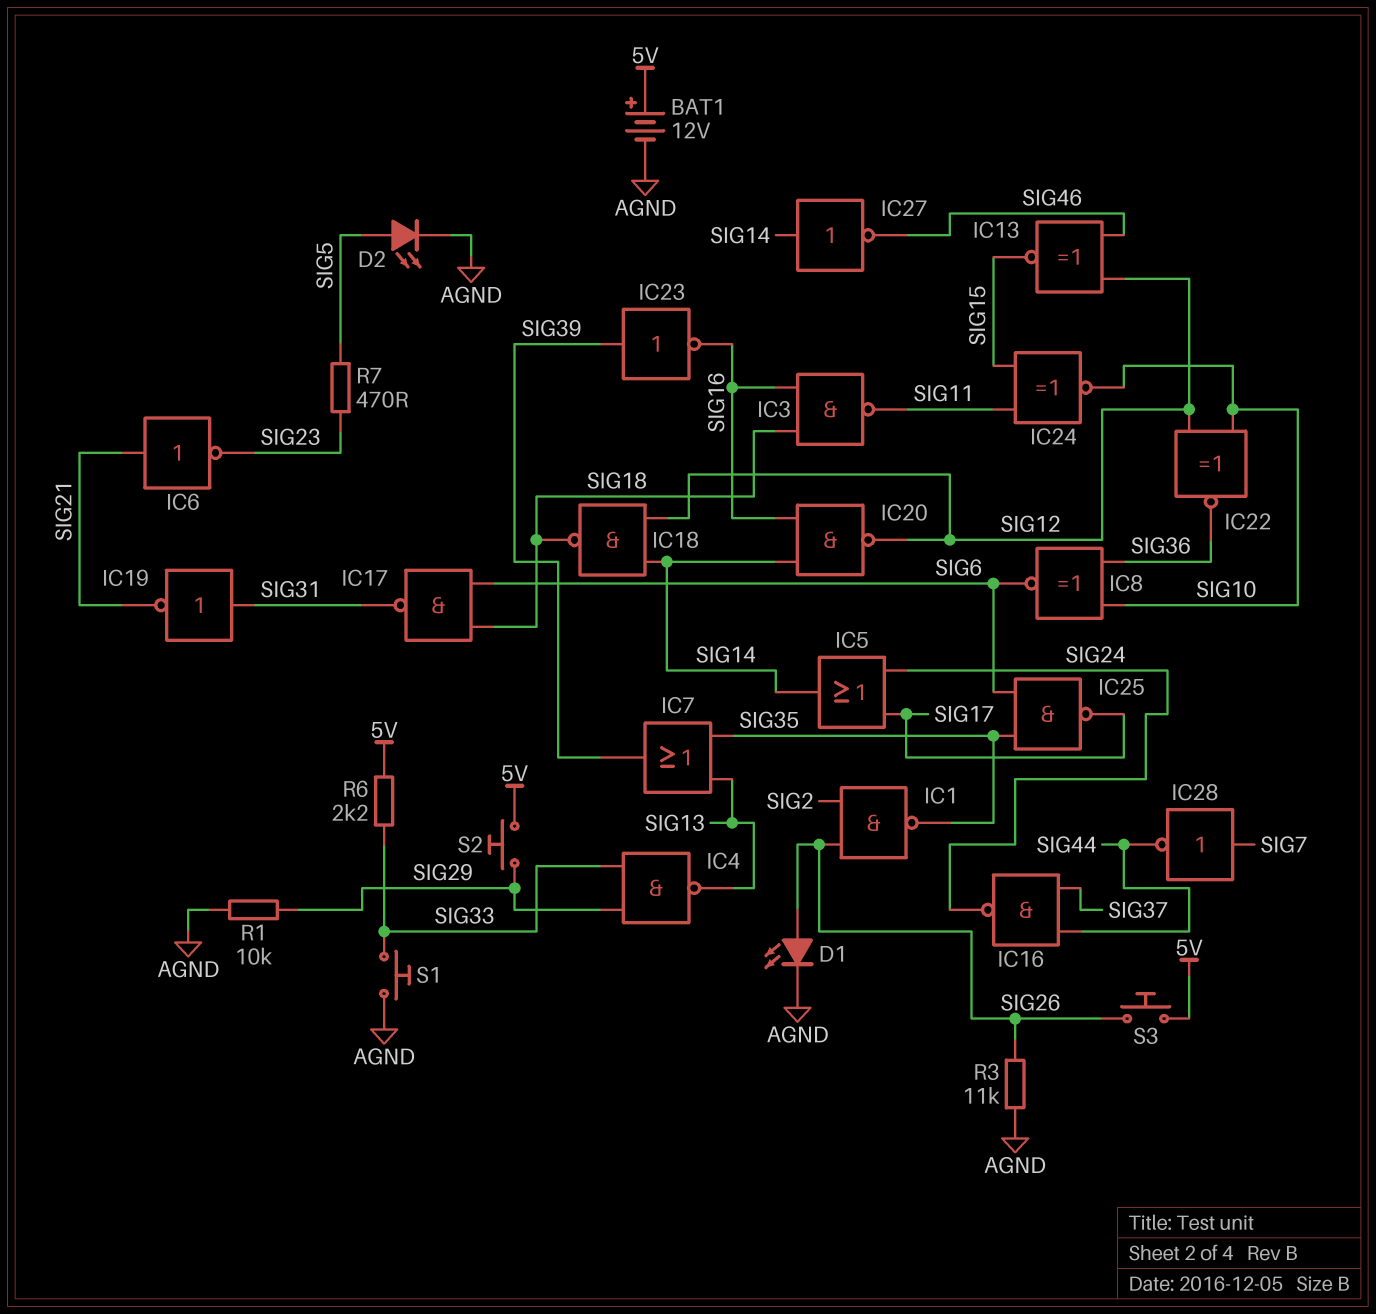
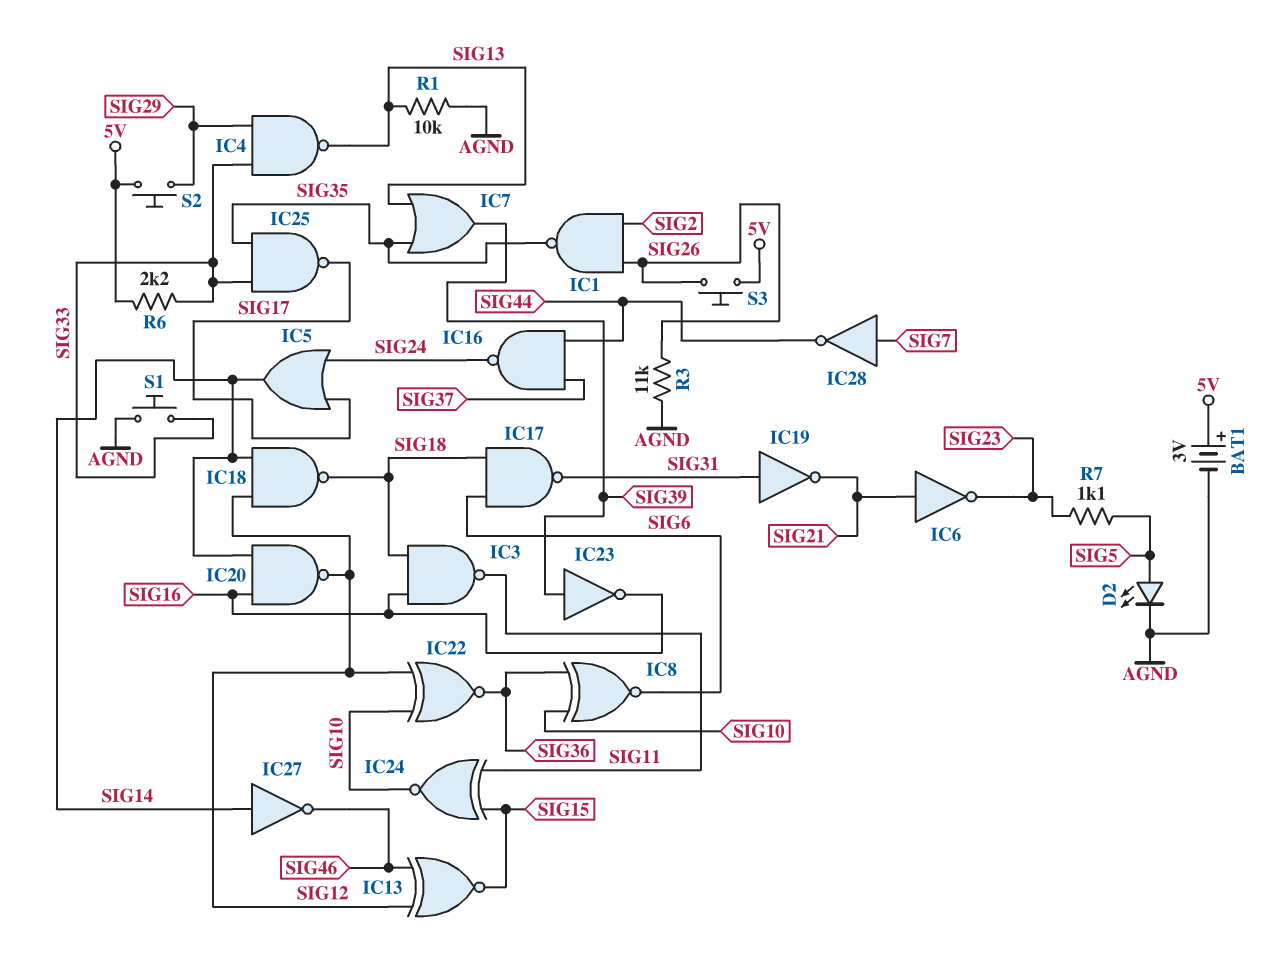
BAT1: 12V (plus 5V, minus AGND) -> 3V (plus 5V, minus AGND)
D1: LED (A SIG26, K AGND) -> none
IC25: NAND (in SIG6, in SIG35, out SIG17) -> NAND (in SIG33, in SIG35, out SIG17)
R1: 10k (AGND, SIG29) -> 10k (AGND, SIG13)
R7: 470 (SIG5, SIG23) -> 1.1k (SIG5, SIG23)

